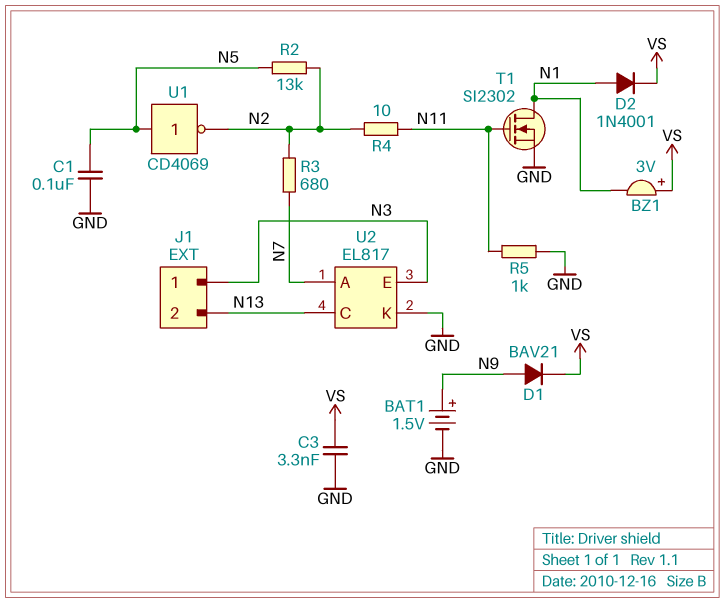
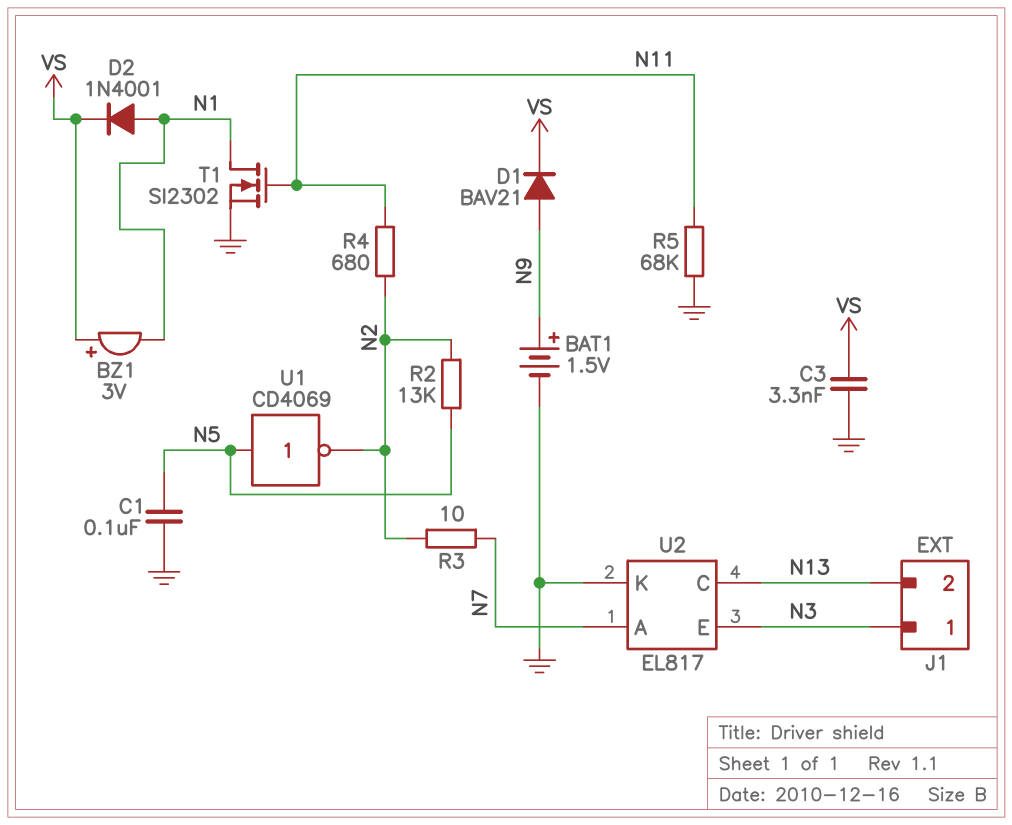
R3: 680 (N2, N7) -> 10 (N2, N7)
R4: 10 (N2, N11) -> 680 (N2, N11)
R5: 1k (GND, N11) -> 68k (GND, N11)

